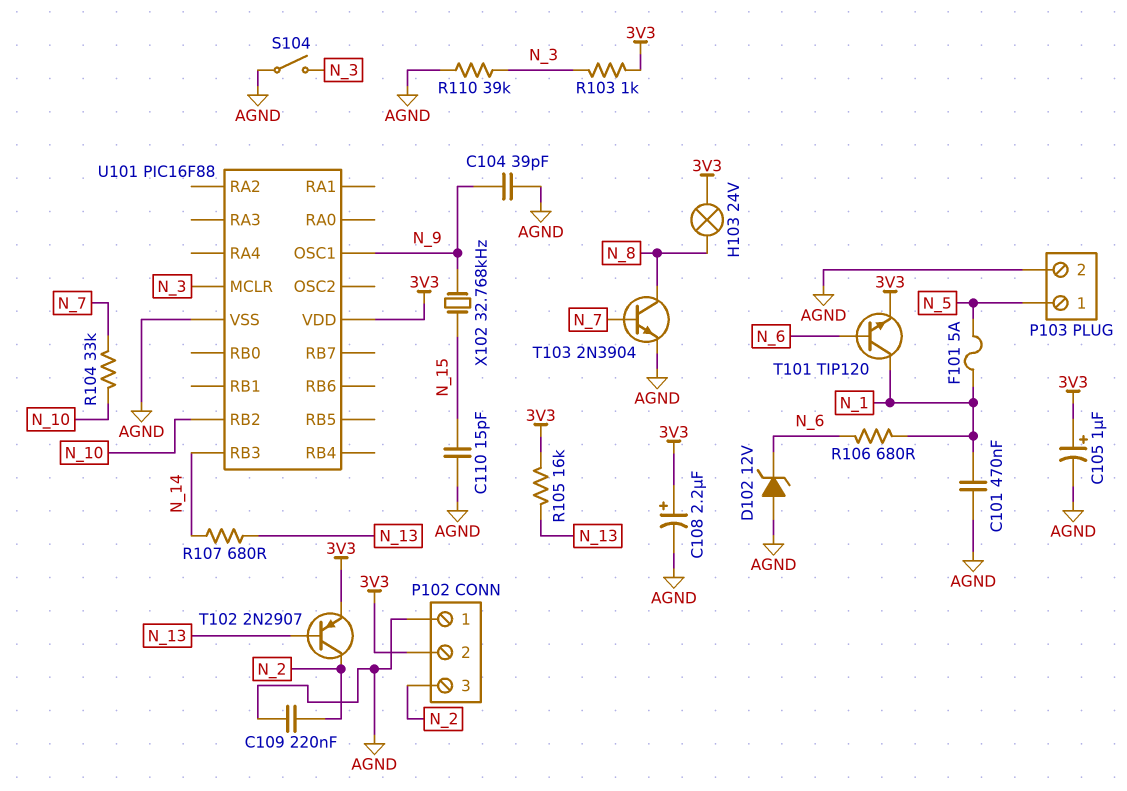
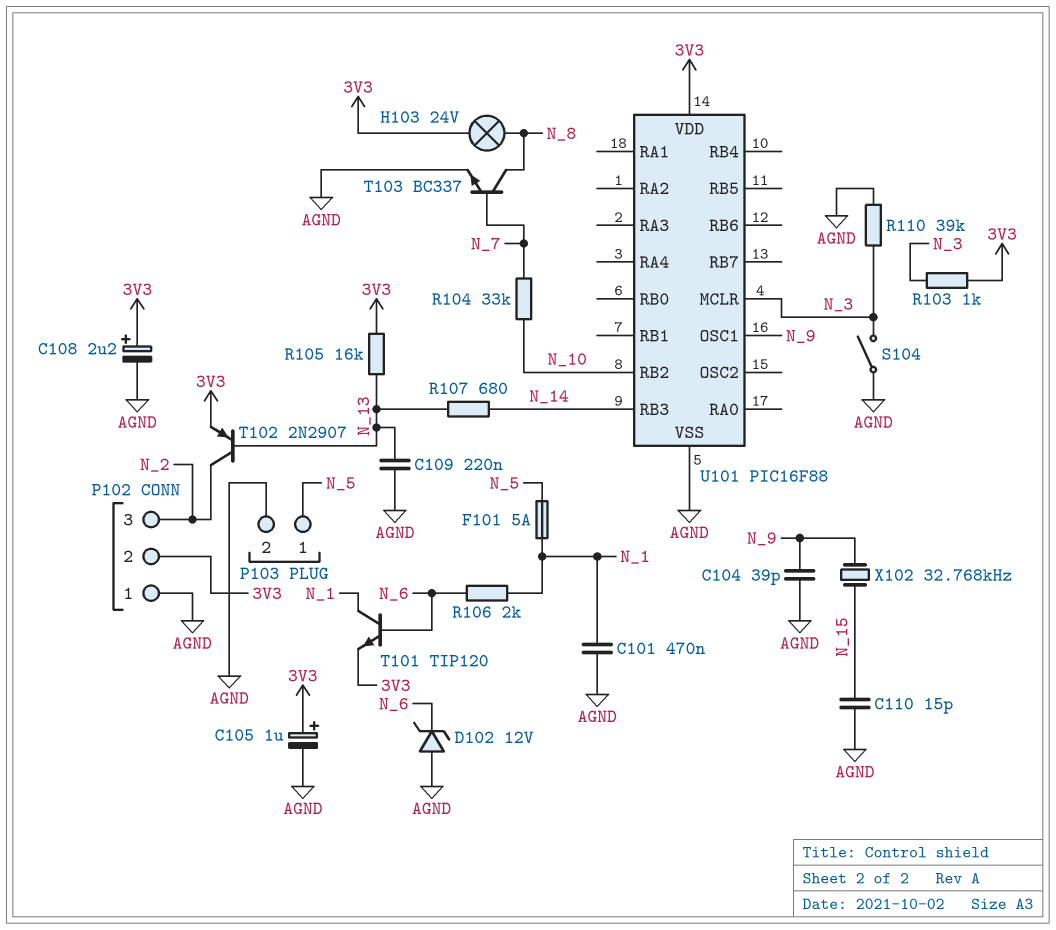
C109: 220nF (AGND, N_2) -> 220nF (AGND, N_13)
R106: 680 (N_1, N_6) -> 2k (N_1, N_6)
T103: NPN 2N3904 (B N_7, C N_8, E AGND) -> NPN BC337 (B N_7, C N_8, E AGND)

